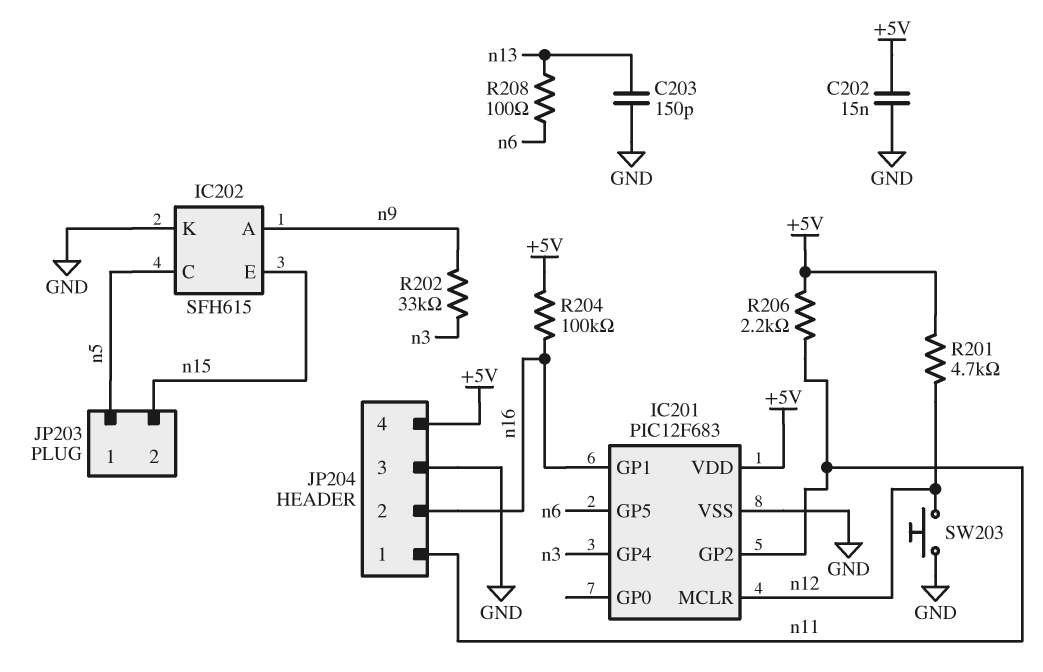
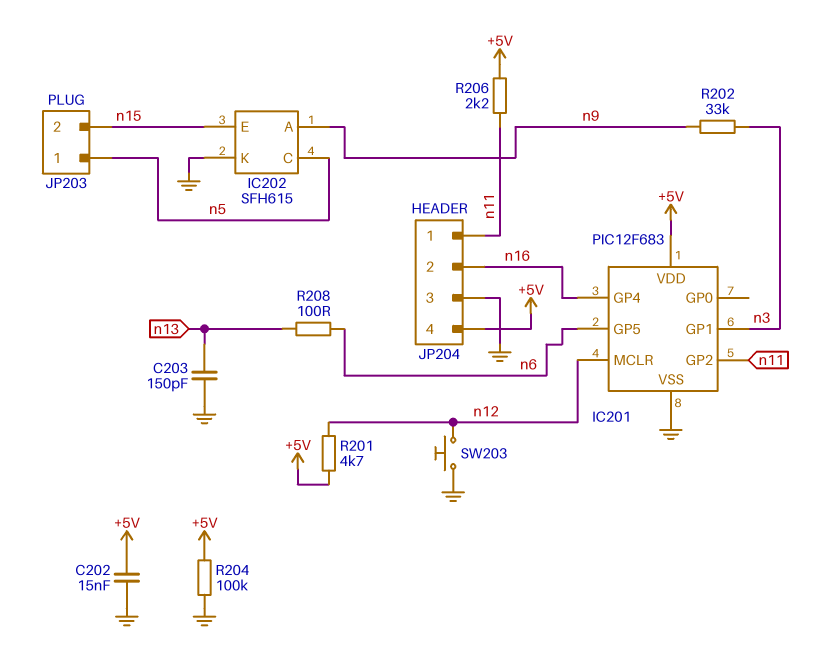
IC201 pin GP1: n16 -> n3
IC201 pin GP4: n3 -> n16
R204: 100k (+5V, n16) -> 100k (+5V, GND)

